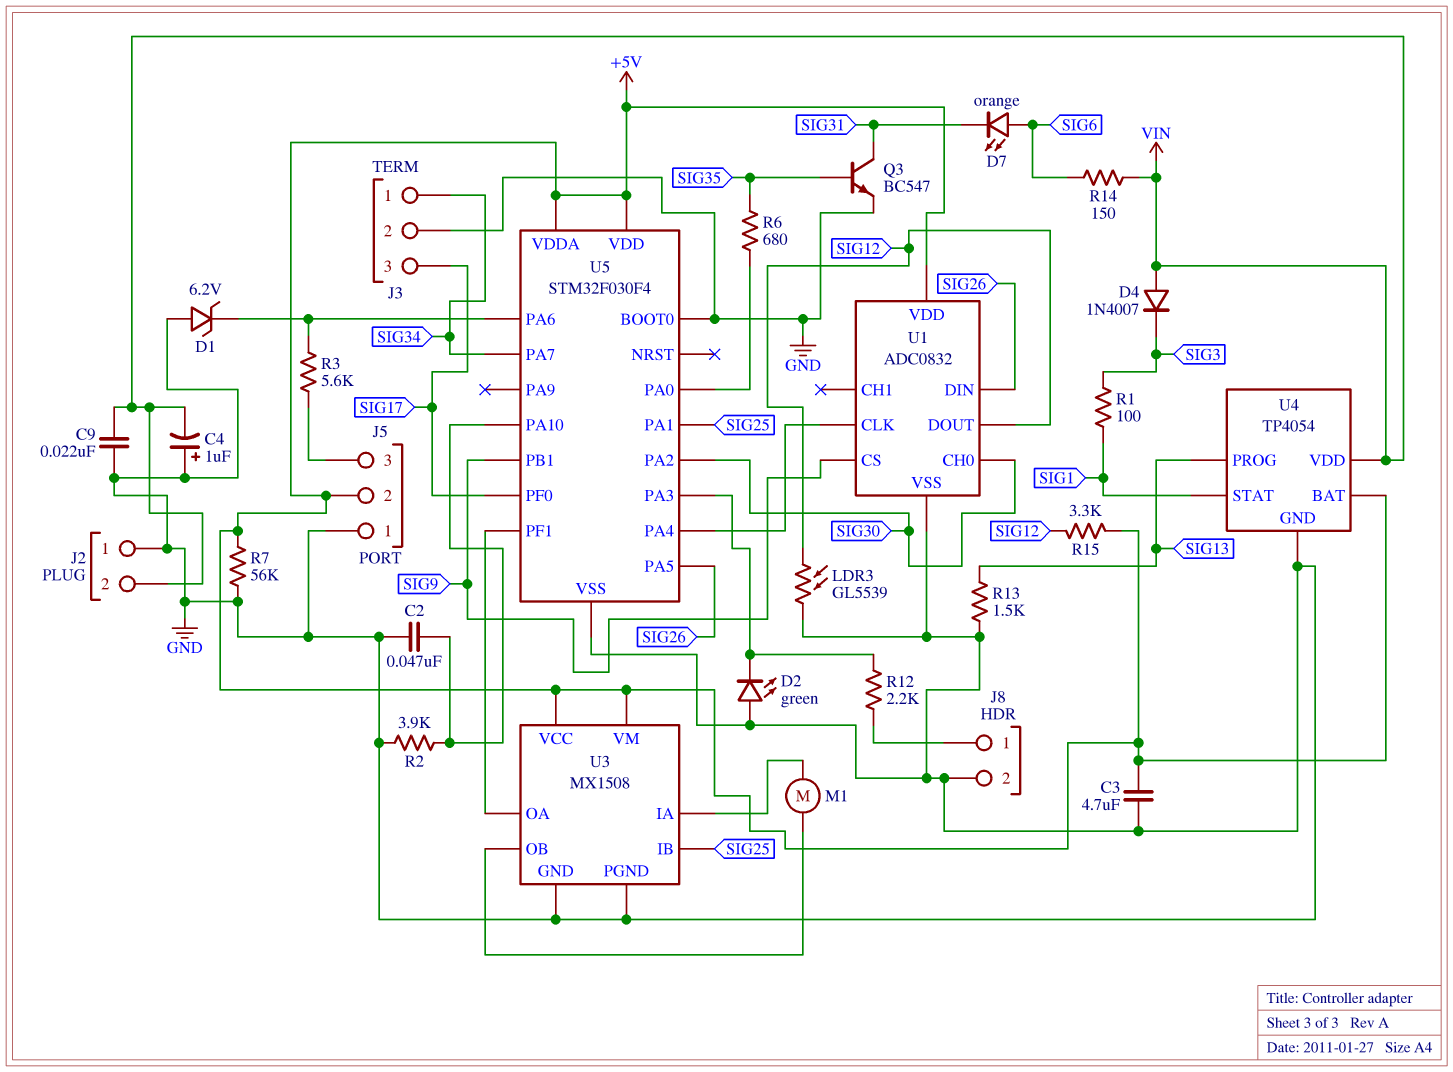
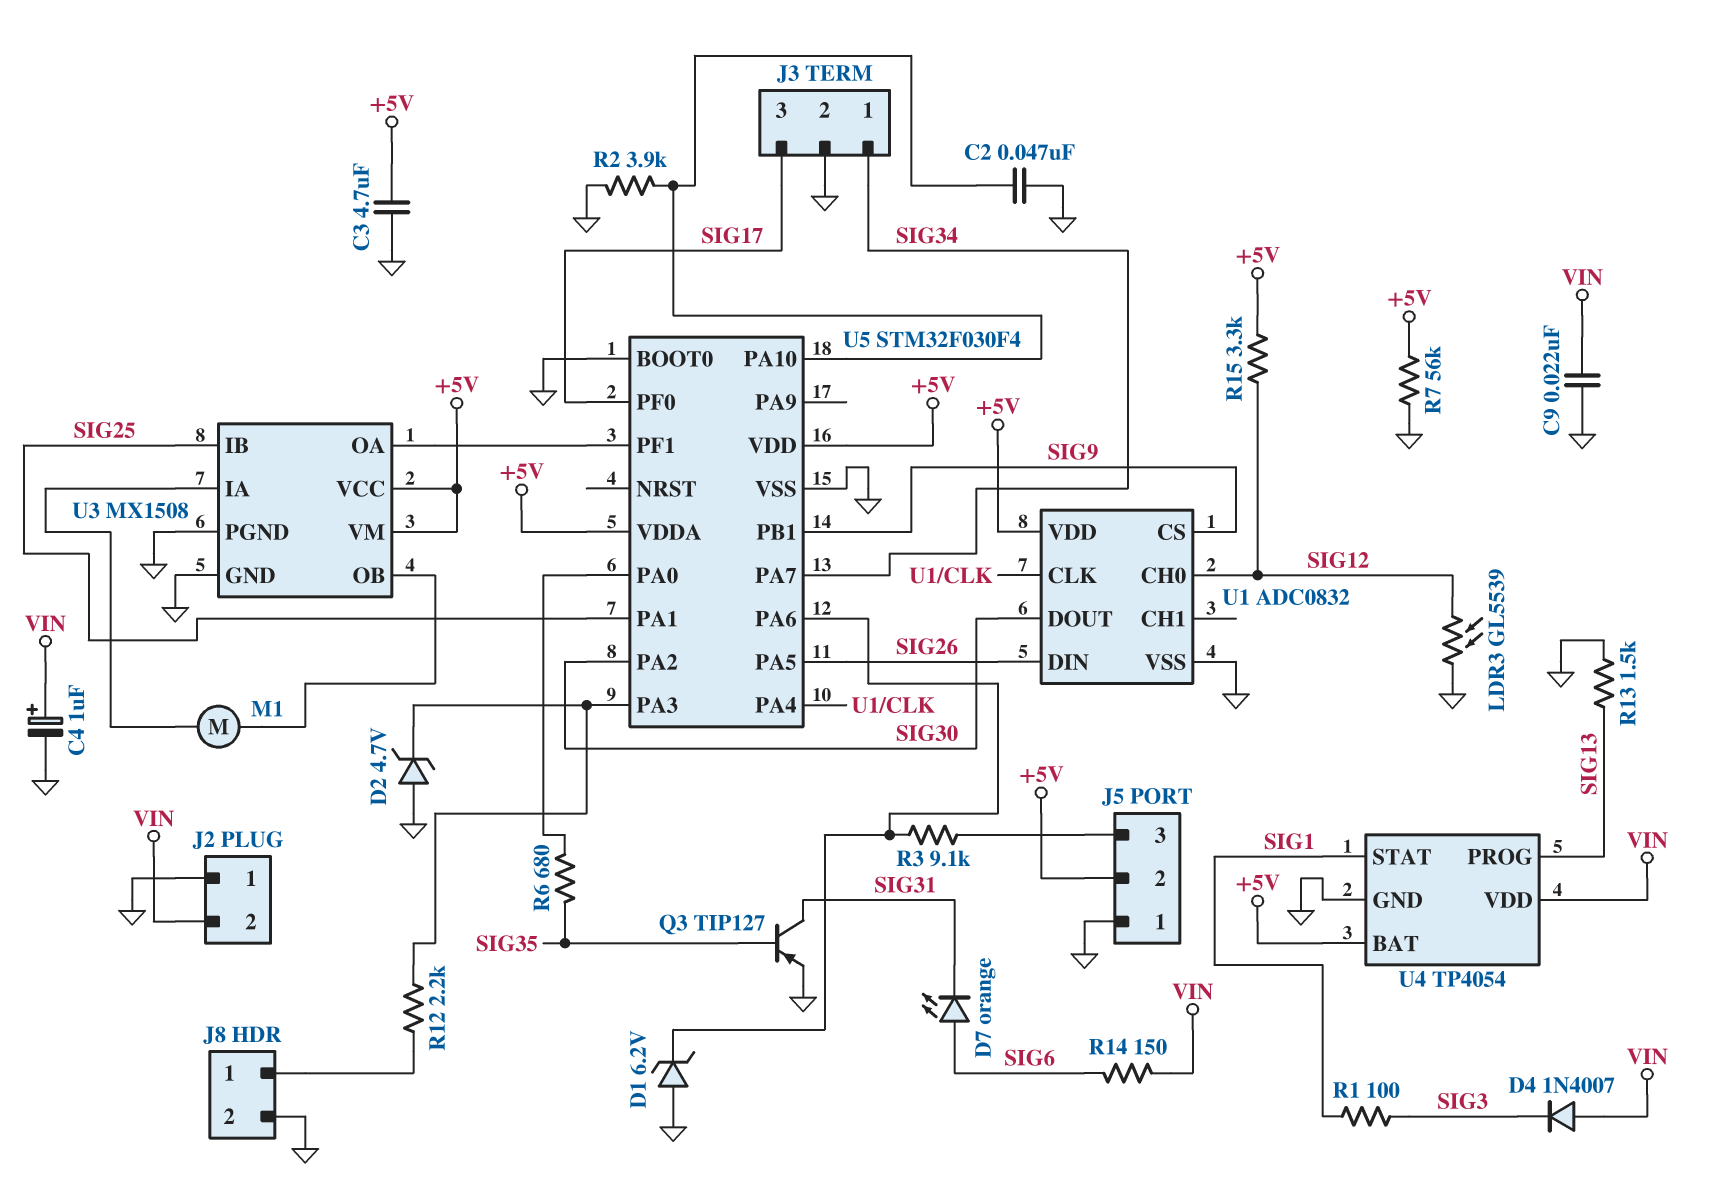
C4: 1uF (plus GND, minus VIN) -> 1uF (plus VIN, minus GND)
D2: LED green (A GND, K U5/PA3) -> zener 4.7V (A GND, K U5/PA3)
Q3: NPN BC547 (B SIG35, C SIG31, E GND) -> PNP TIP127 (B SIG35, C SIG31, E GND)
R3: 5.6k (J5/3, U5/PA6) -> 9.1k (J5/3, U5/PA6)
U1 pin CH0: SIG30 -> SIG12
U1 pin DOUT: SIG12 -> SIG30

